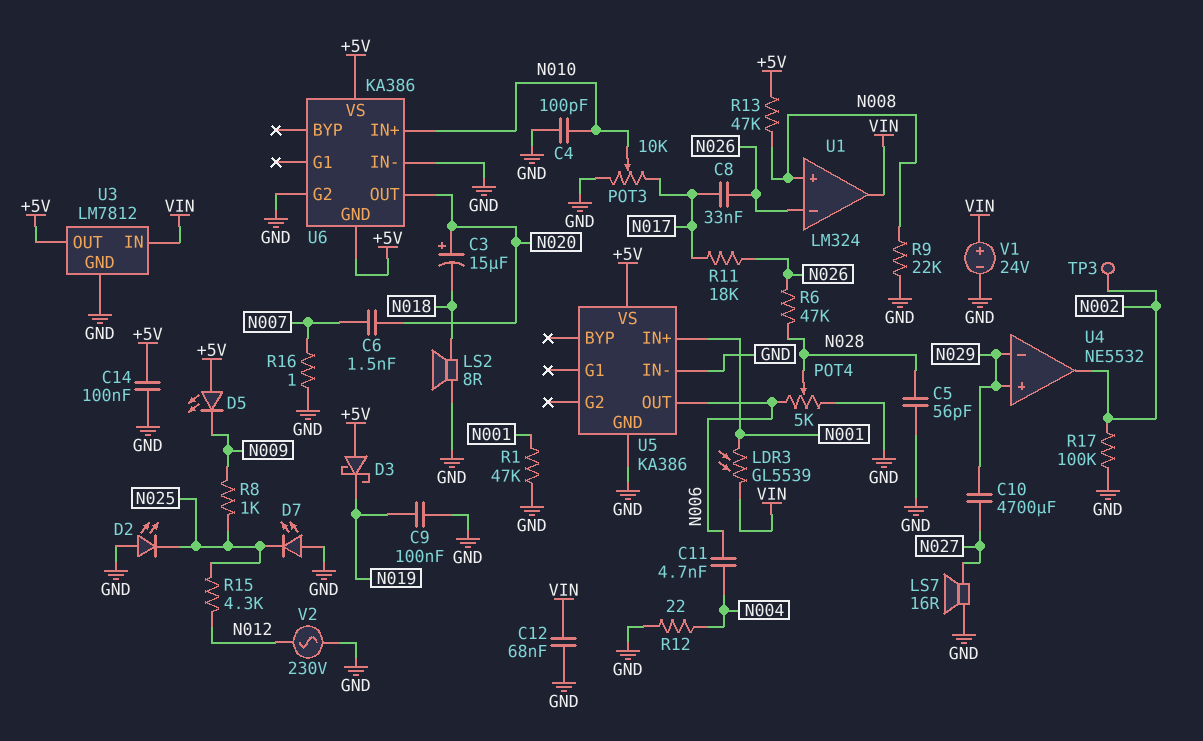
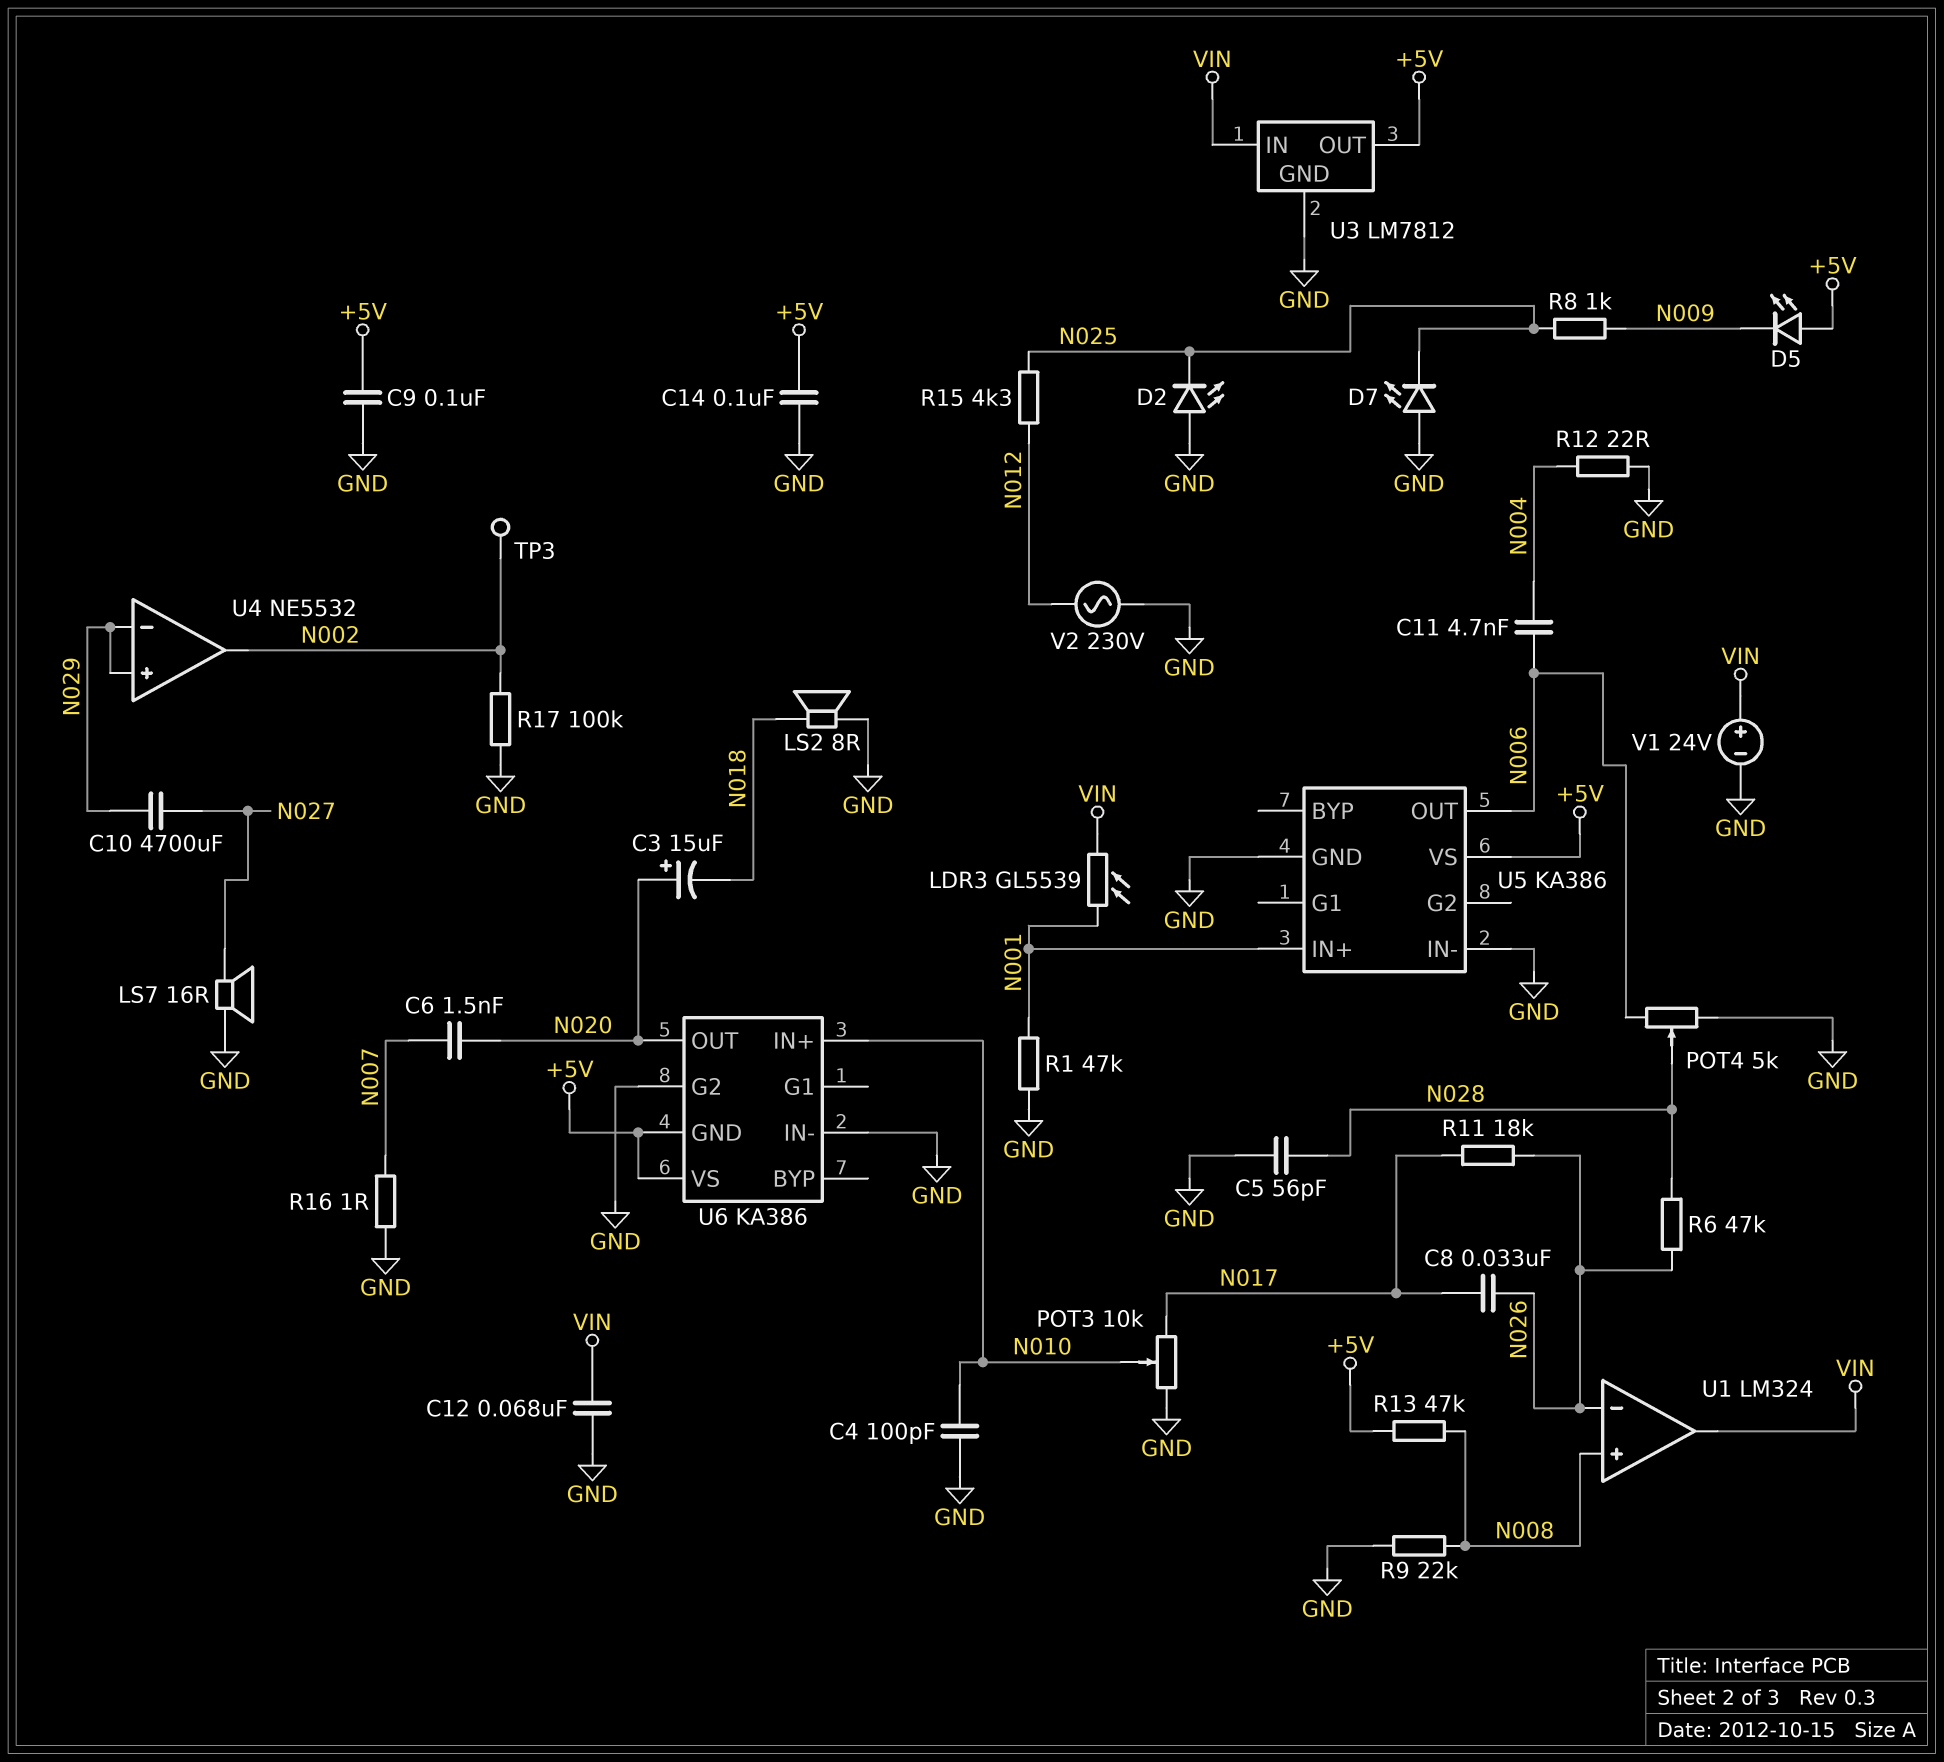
C9: 100nF (GND, N019) -> 100nF (+5V, GND)
D3: schottky (A +5V, K N019) -> none

